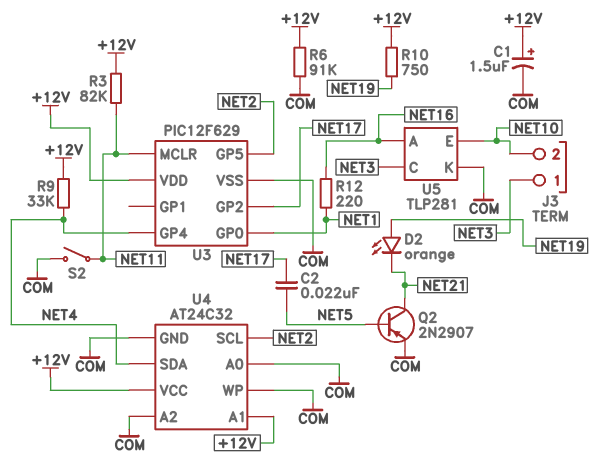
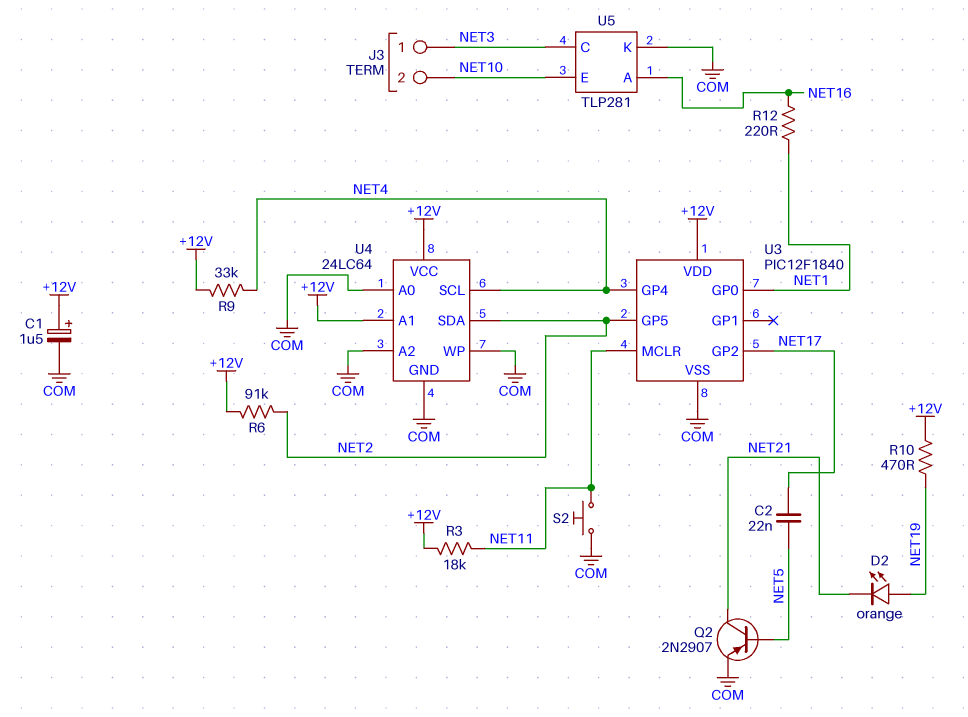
R3: 82k (+12V, NET11) -> 18k (+12V, NET11)
R6: 91k (+12V, COM) -> 91k (+12V, NET2)
R10: 750 (+12V, NET19) -> 470 (+12V, NET19)
S2: switch (COM, NET11) -> button (COM, NET11)
U3: PIC12F629 -> PIC12F1840
U4: AT24C32 -> 24LC64
U4 pin SCL: NET2 -> NET4
U4 pin SDA: NET4 -> NET2

